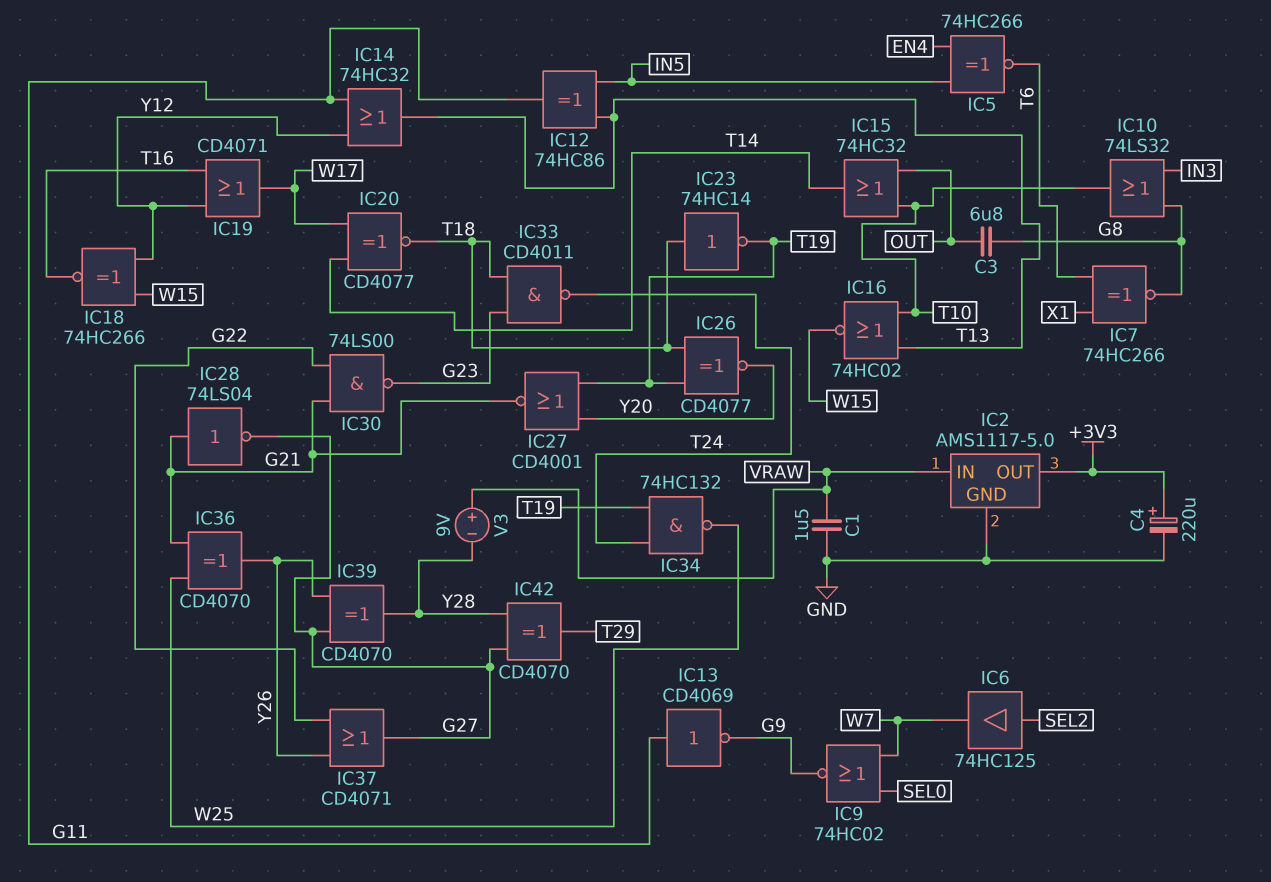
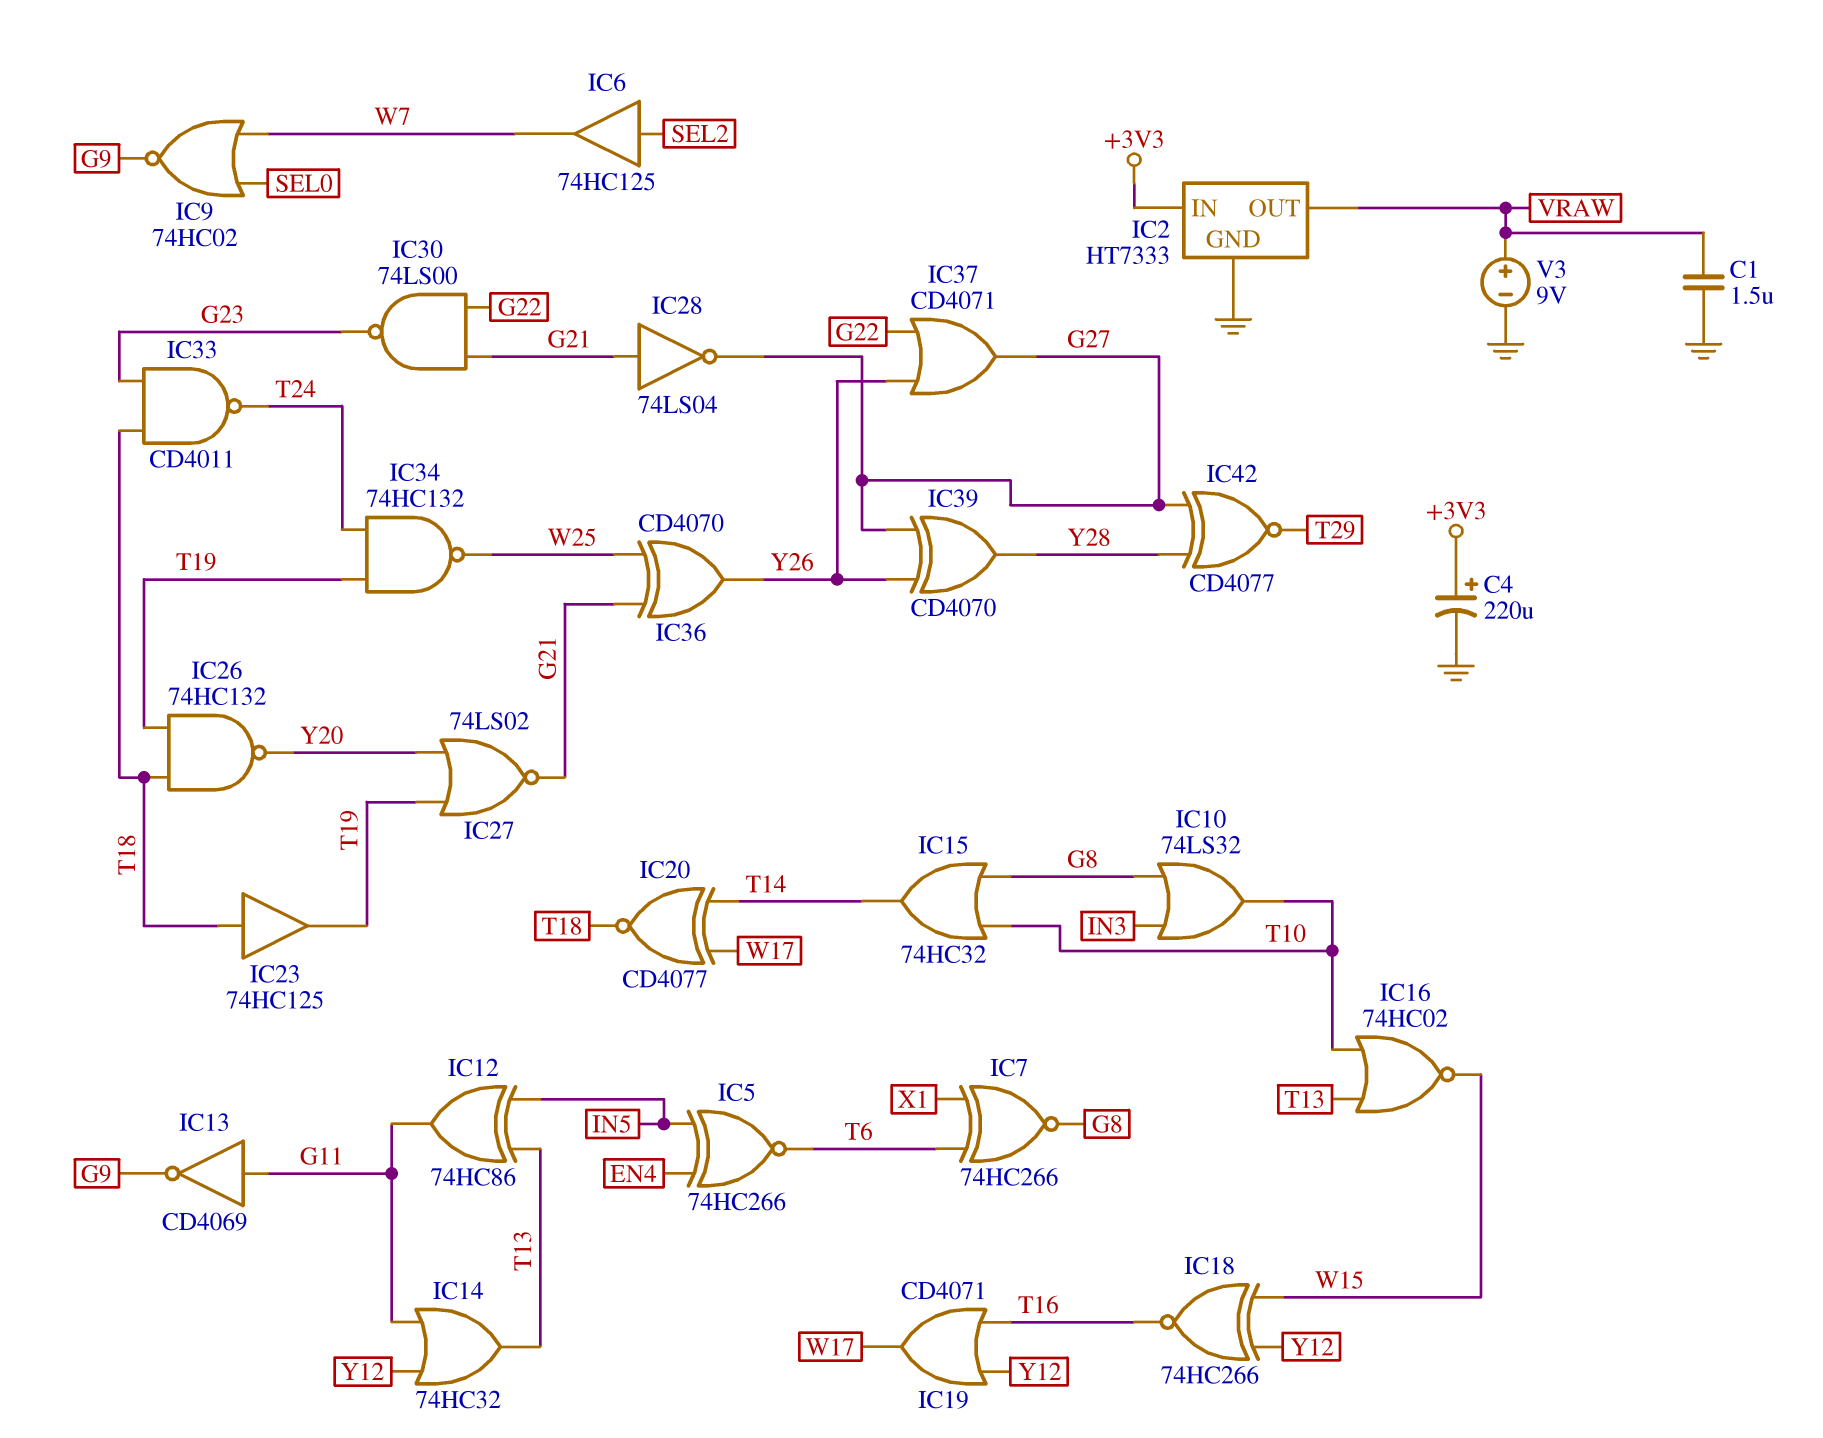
C3: 6.8uF (G8, OUT) -> none
IC2: AMS1117-5.0 -> HT7333
IC2 pin IN: VRAW -> +3V3
IC2 pin OUT: +3V3 -> VRAW
IC15: OR 74HC32 (in OUT, in T10, out T14) -> OR 74HC32 (in G8, in T10, out T14)
IC23: NOT 74HC14 (in T18, out T19) -> buffer 74HC125 (in T18, out T19)
IC26: XNOR CD4077 (in T18, in T19, out Y20) -> NAND 74HC132 (in T18, in T19, out Y20)
IC27: NOR CD4001 (in T19, in Y20, out G21) -> NOR 74LS02 (in T19, in Y20, out G21)
IC42: XOR CD4070 (in G27, in Y28, out T29) -> XNOR CD4077 (in G27, in Y28, out T29)
V3: 9V (plus VRAW, minus Y28) -> 9V (plus VRAW, minus GND)

